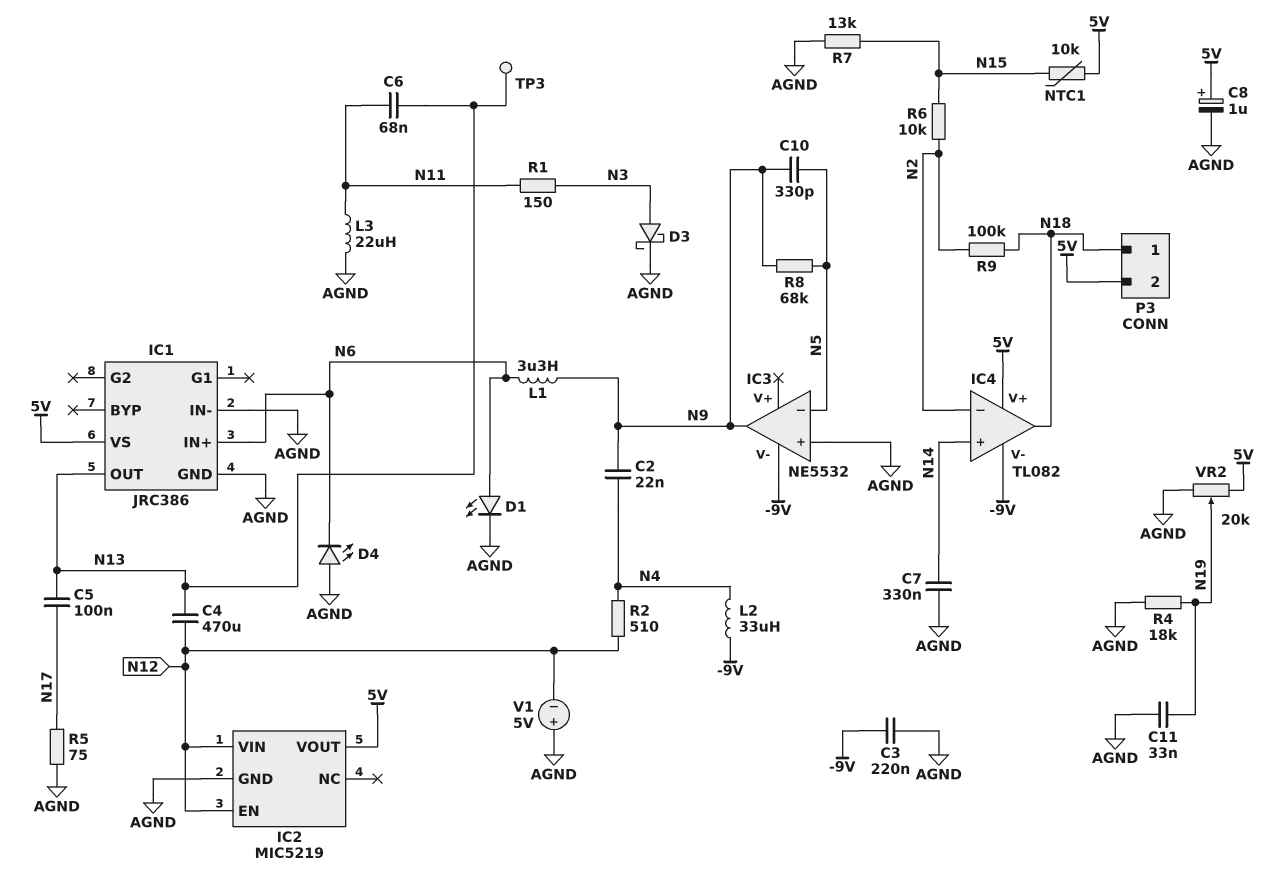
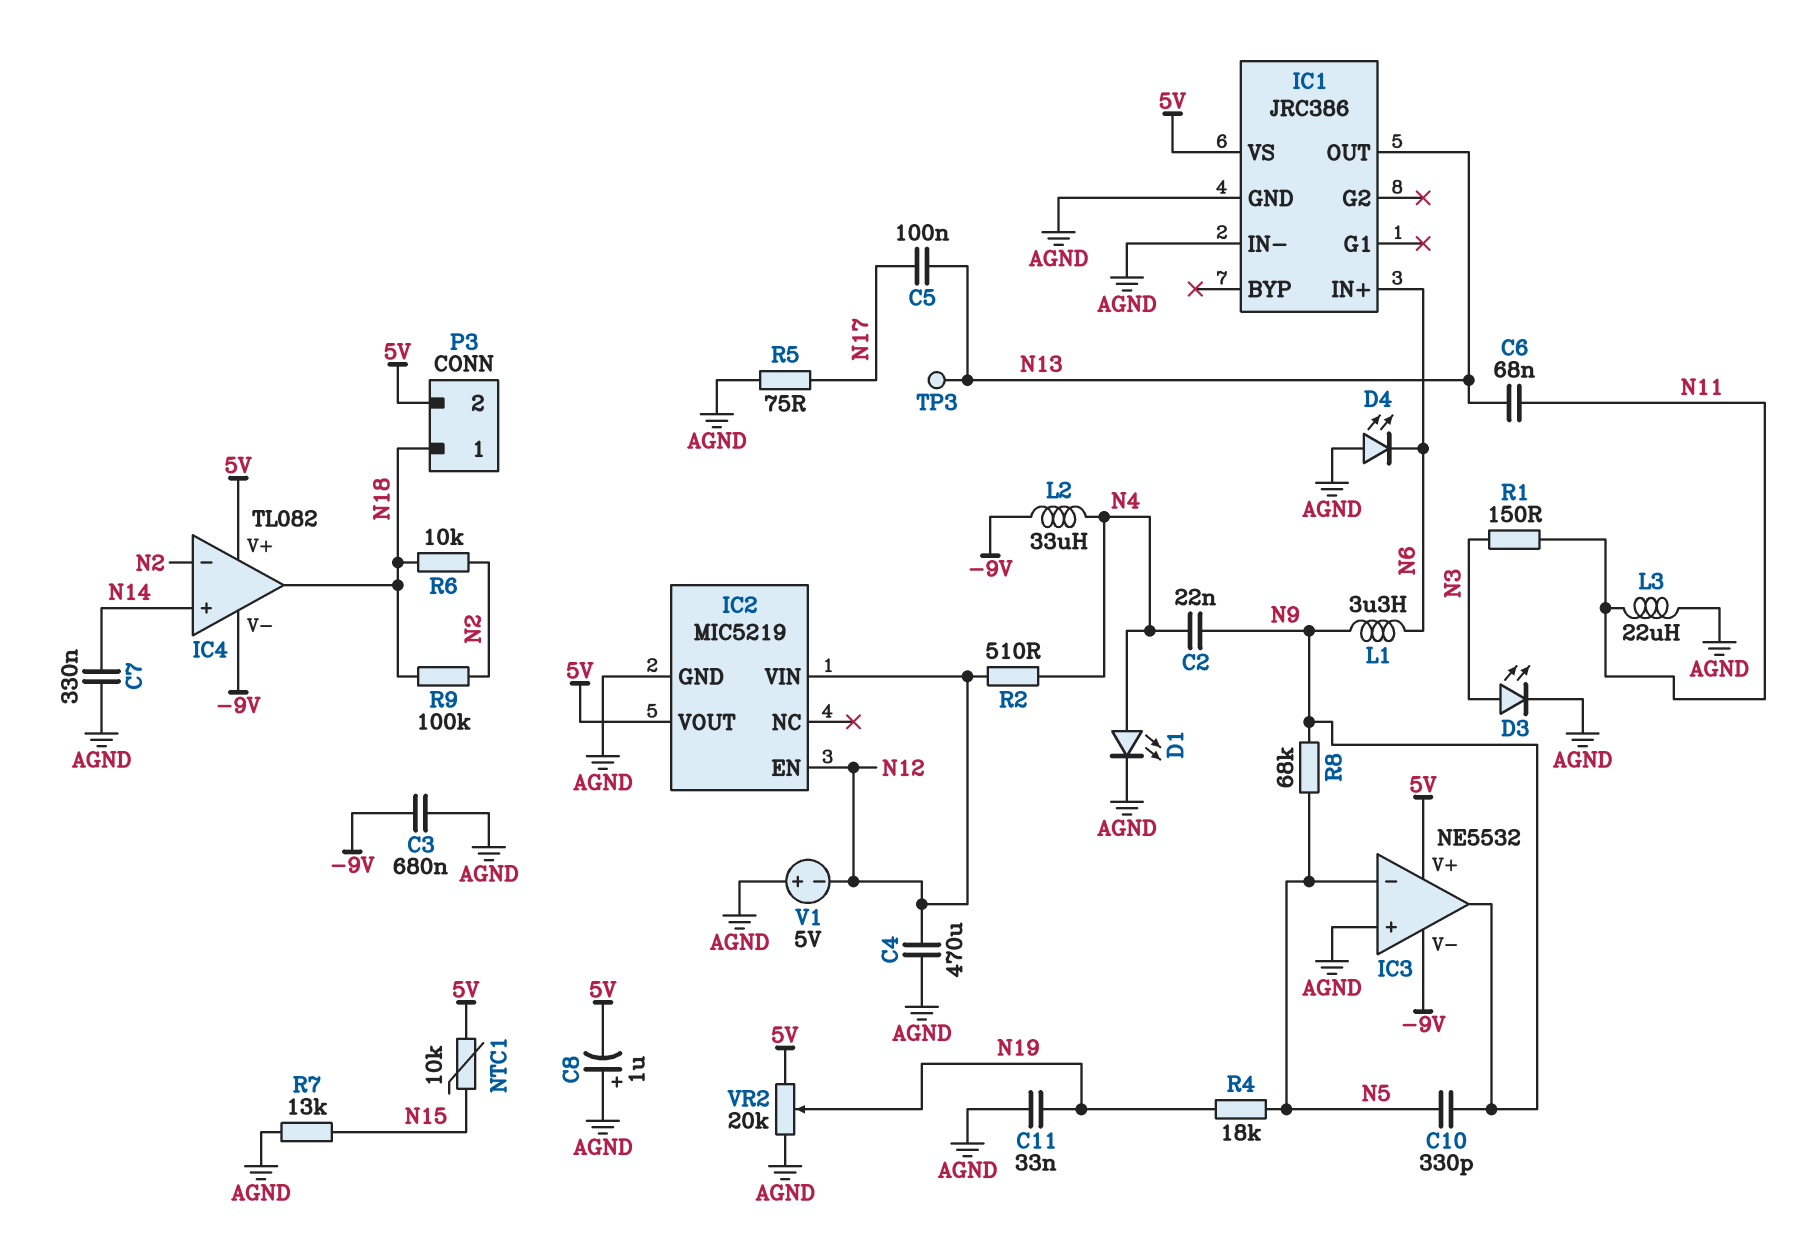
C3: 220nF (-9V, AGND) -> 680nF (-9V, AGND)
C4: 470uF (N12, N13) -> 470uF (AGND, N12)
C8: 1uF (plus 5V, minus AGND) -> 1uF (plus AGND, minus 5V)
D1: LED (A N6, K AGND) -> LED (A N4, K AGND)
D3: schottky (A N3, K AGND) -> LED (A N3, K AGND)
IC3 pin V+: none -> 5V
R4: 18k (AGND, N19) -> 18k (N5, N19)
R6: 10k (N2, N15) -> 10k (N2, N18)

